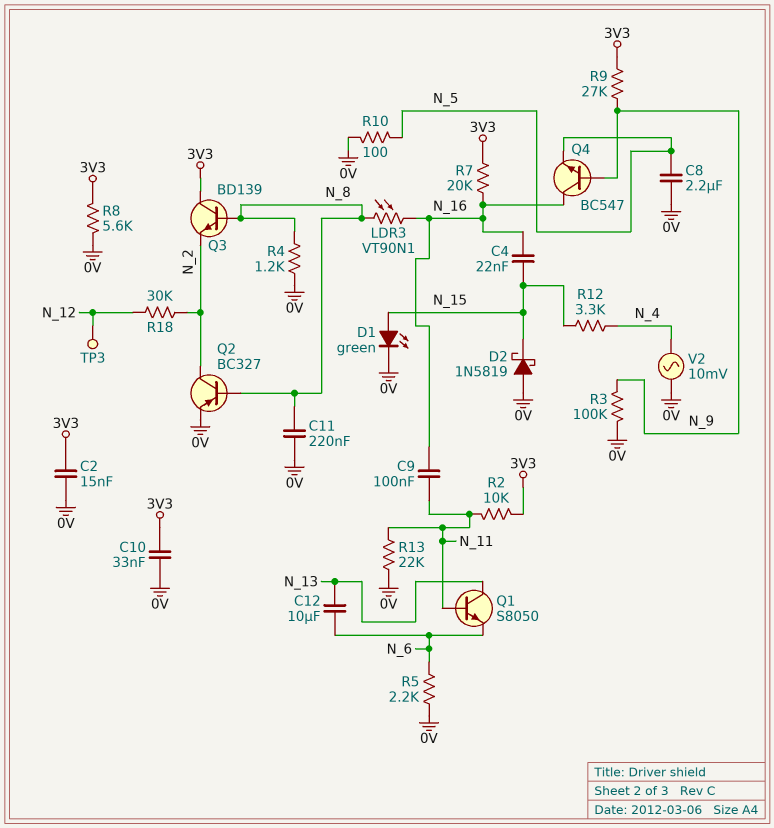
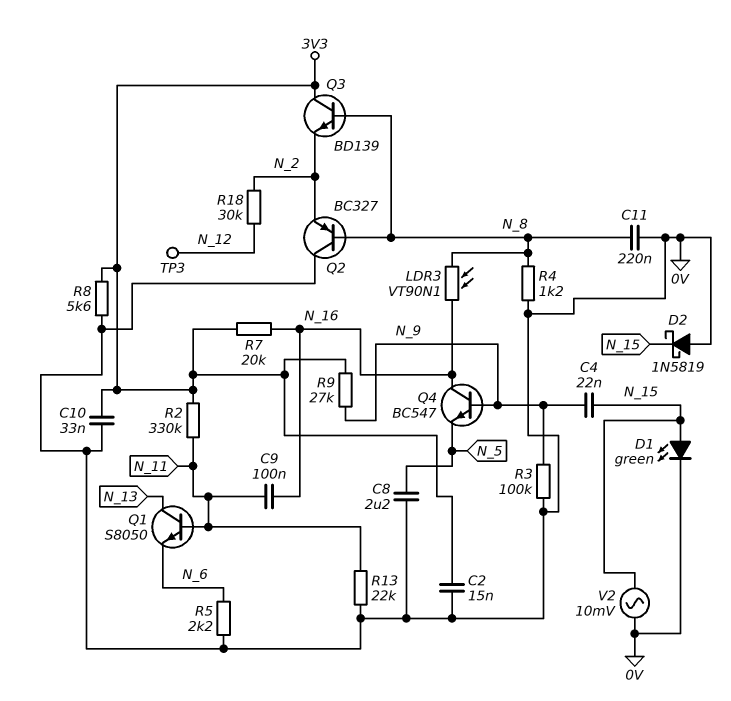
C4: 22nF (N_15, N_16) -> 22nF (N_9, N_15)
C12: 10uF (N_6, N_13) -> none
Q2: PNP BC327 (B N_8, C N_2, E 0V) -> PNP BC327 (B N_8, C 0V, E N_2)
R2: 10k (3V3, N_11) -> 330k (3V3, N_11)
R10: 100 (0V, N_5) -> none
R12: 3.3k (N_4, N_15) -> none
V2: AC 10mV (0V, N_4) -> AC 10mV (0V, N_15)

